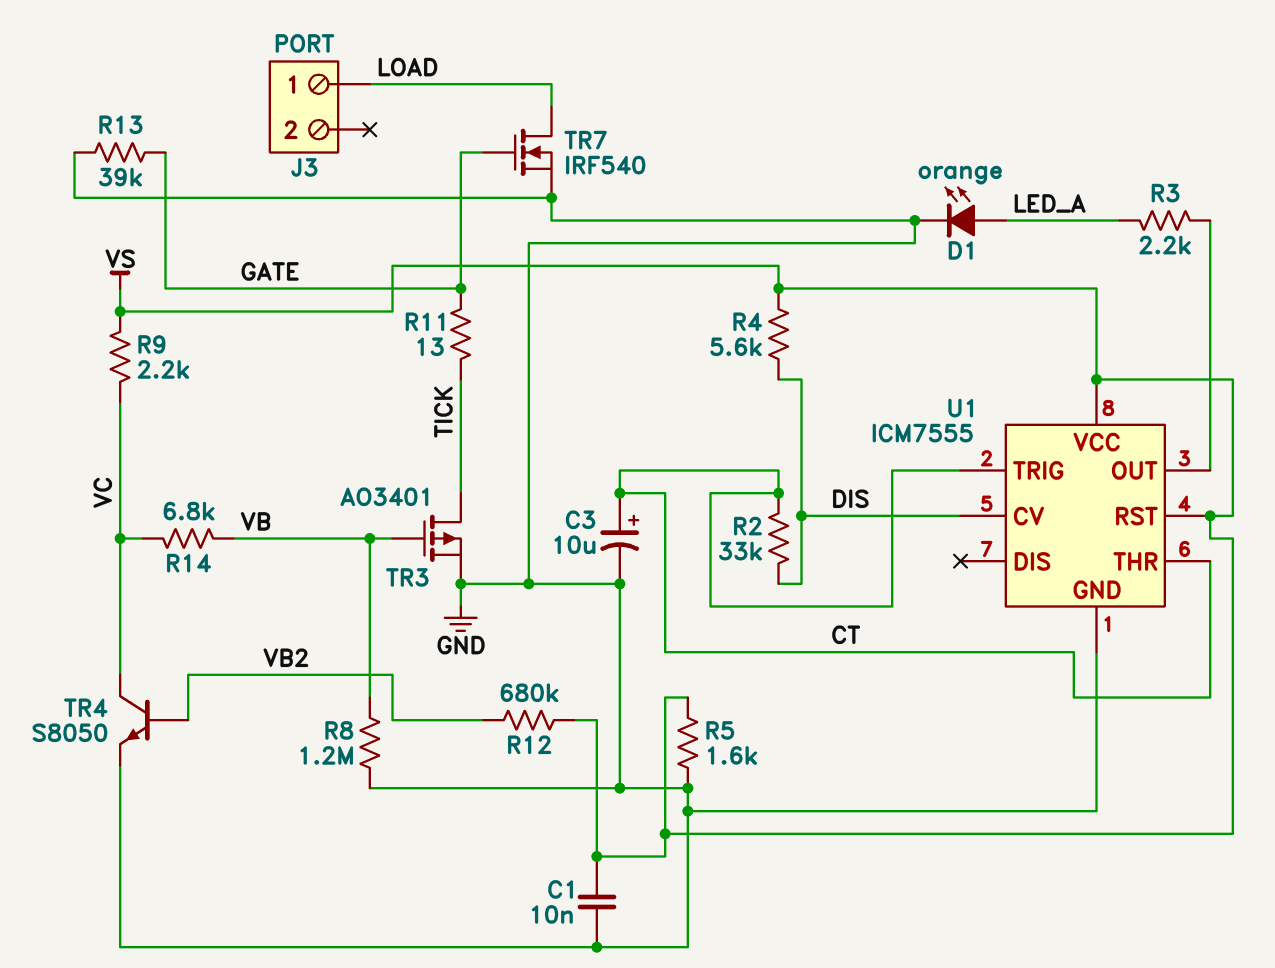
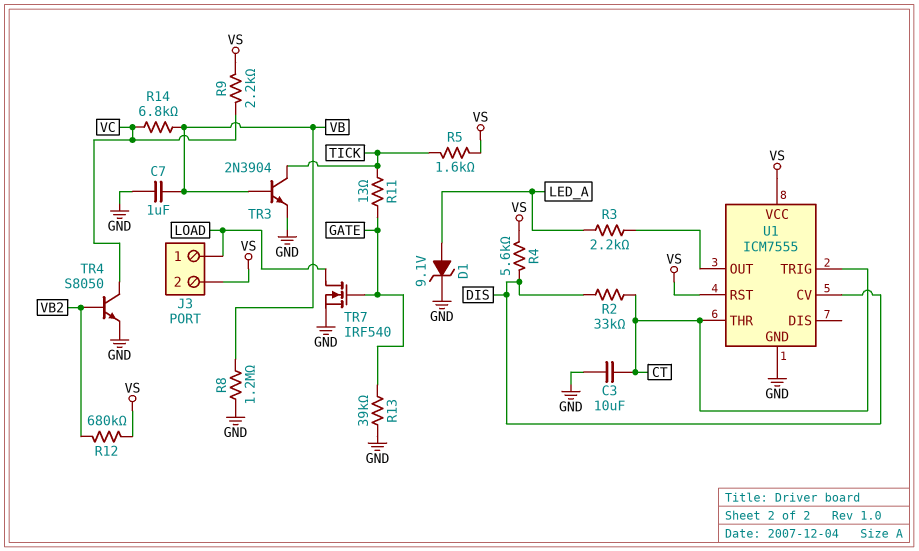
C1: 10nF (GND, VS) -> none
C3: 10uF (plus CT, minus GND) -> 10uF (CT, GND)
C7: none -> 1uF (GND, VB)
D1: LED orange (A LED_A, K GND) -> zener 9.1V (A LED_A, K GND)
J3 pin 2: none -> VS
R5: 1.6k (GND, VS) -> 1.6k (TICK, VS)
TR3: PMOS AO3401 (G VB, D TICK, S GND) -> NPN 2N3904 (B VB, C TICK, E GND)

